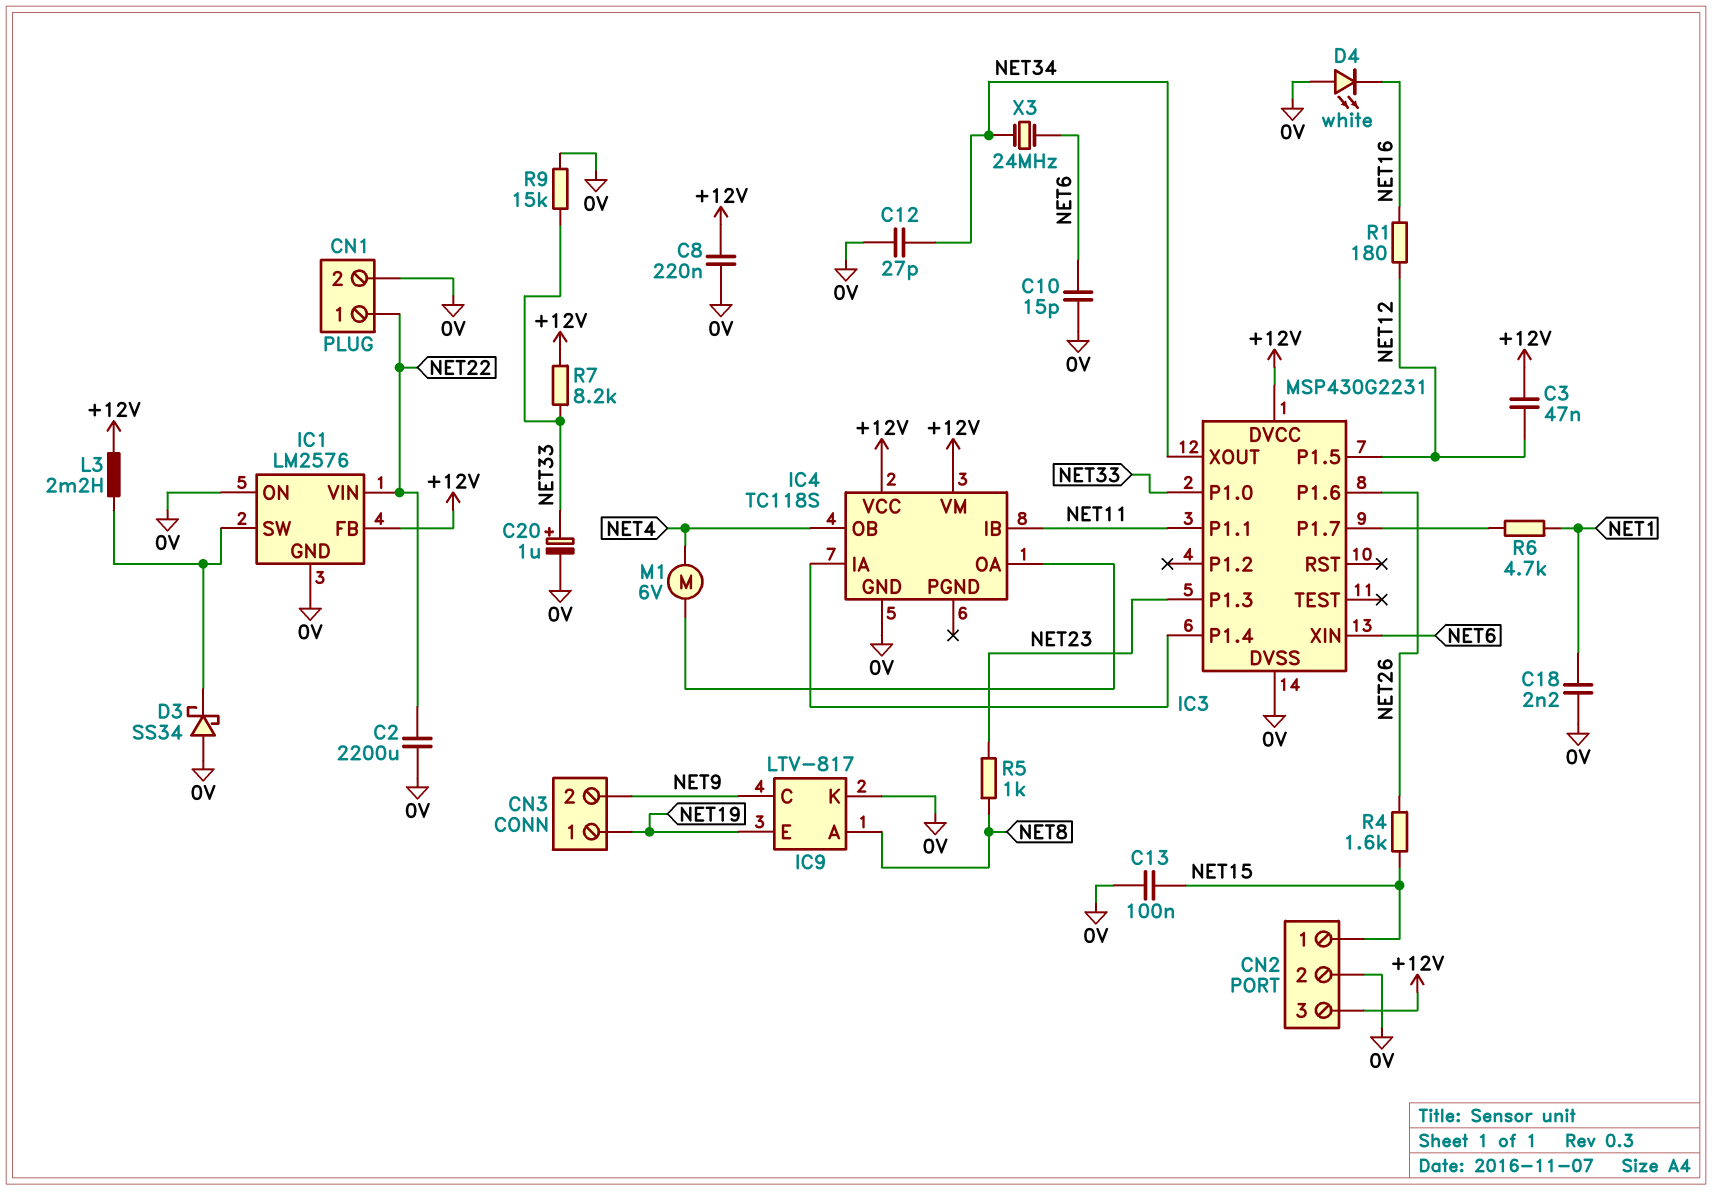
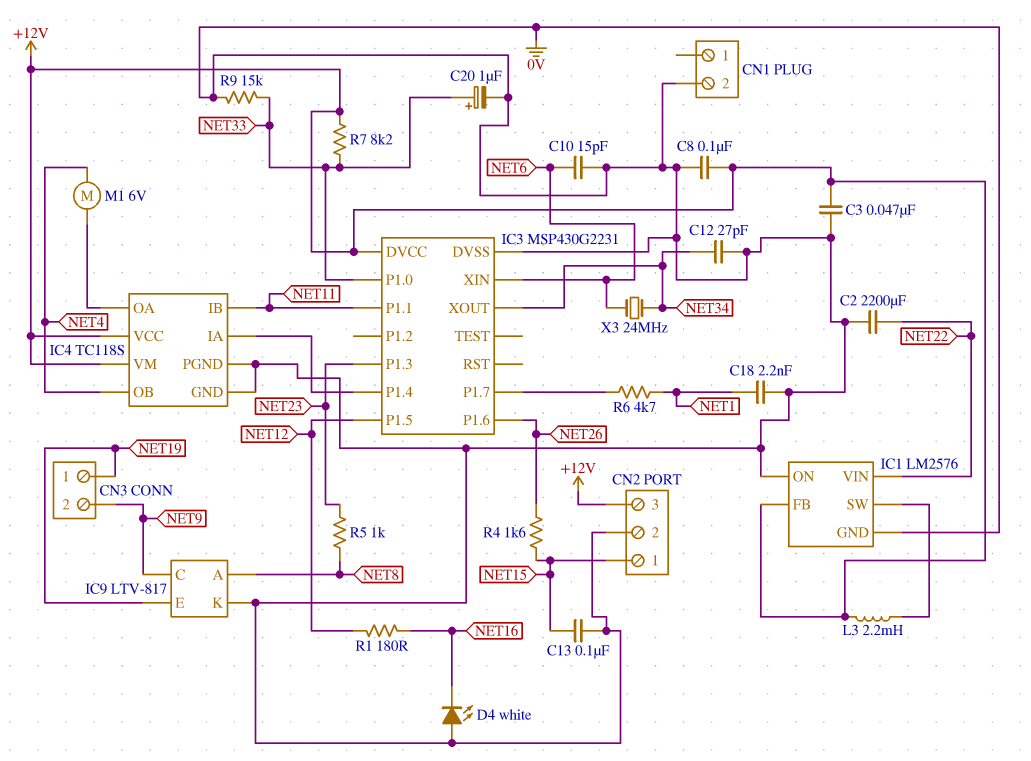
C3: 47nF (+12V, NET12) -> 47nF (+12V, 0V)
C8: 220nF (+12V, 0V) -> 100nF (+12V, 0V)
CN1 pin 1: NET22 -> none
D3: schottky SS34 (A 0V, K IC1/SW) -> none
IC4 pin PGND: none -> 0V

